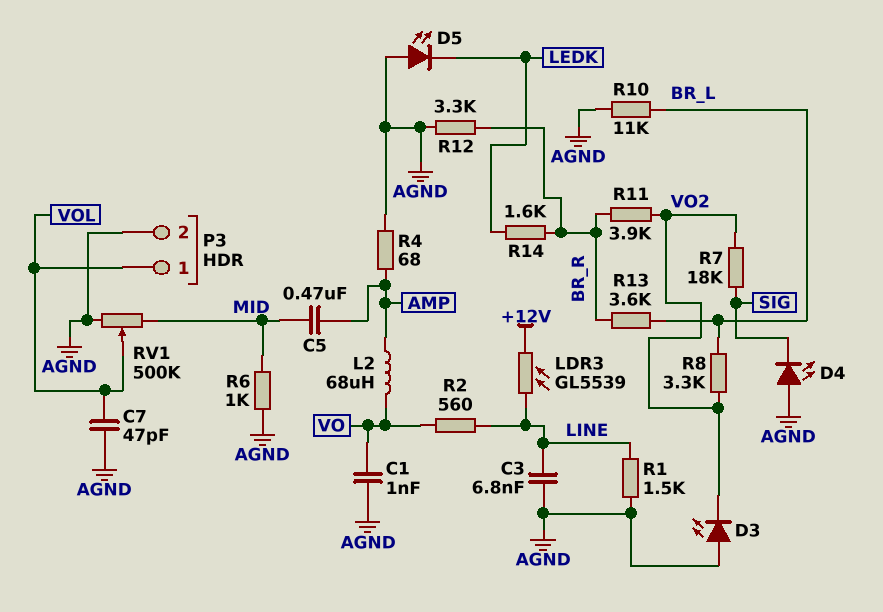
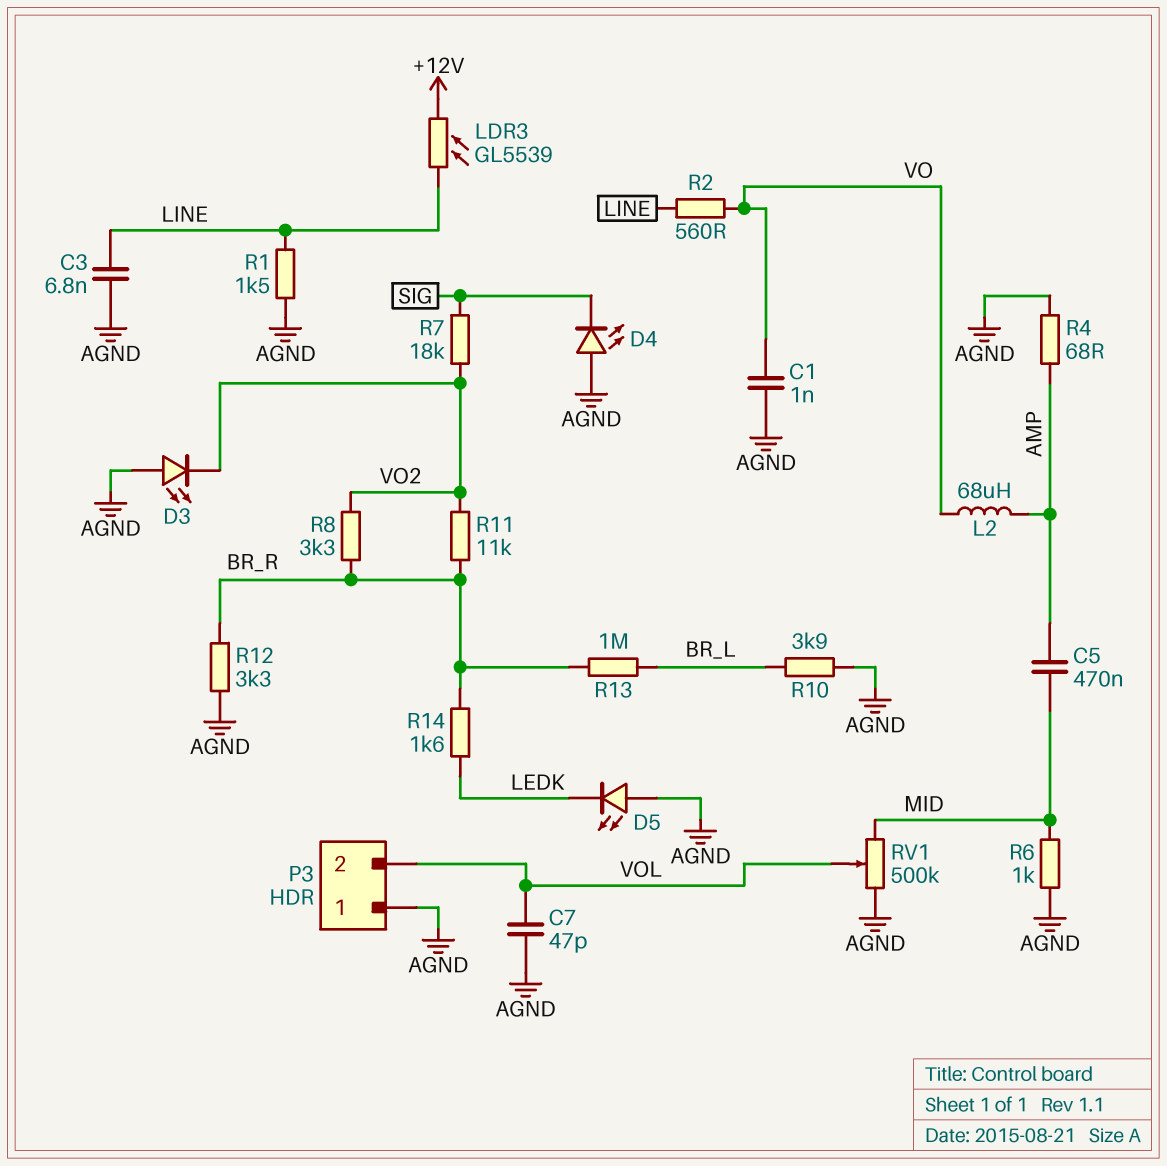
P3 pin 1: VOL -> AGND
P3 pin 2: AGND -> VOL
R8: 3.3k (BR_L, VO2) -> 3.3k (BR_R, VO2)
R10: 11k (AGND, BR_L) -> 3.9k (AGND, BR_L)
R11: 3.9k (BR_R, VO2) -> 11k (BR_R, VO2)
R13: 3.6k (BR_L, BR_R) -> 1M (BR_L, BR_R)

